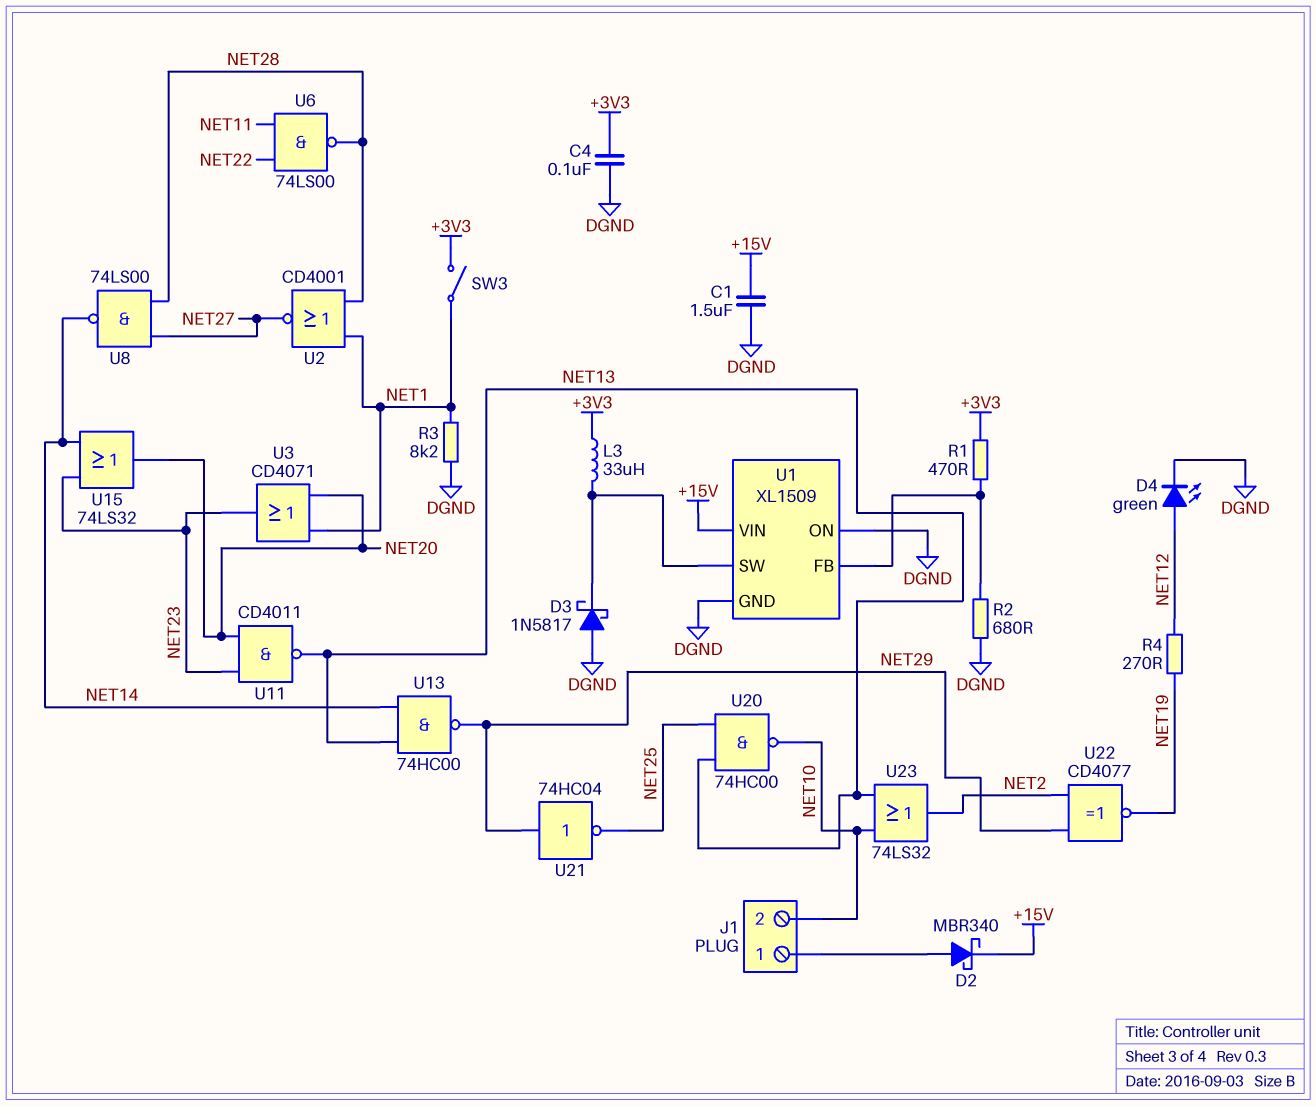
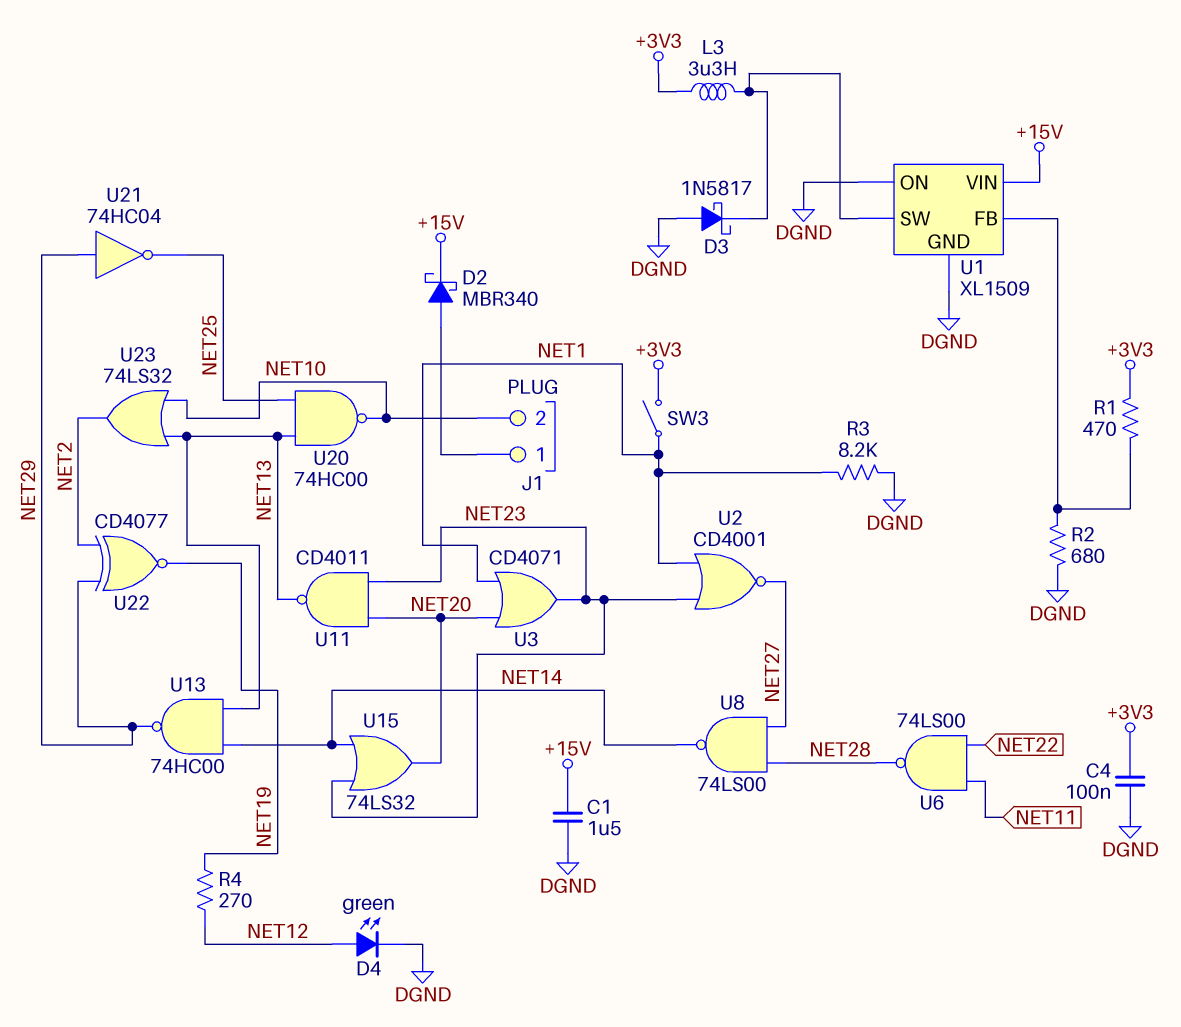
L3: 33uH (+3V3, U1/SW) -> 3.3uH (+3V3, U1/SW)
U2: NOR CD4001 (in NET1, in NET28, out NET27) -> NOR CD4001 (in NET1, in NET23, out NET27)

